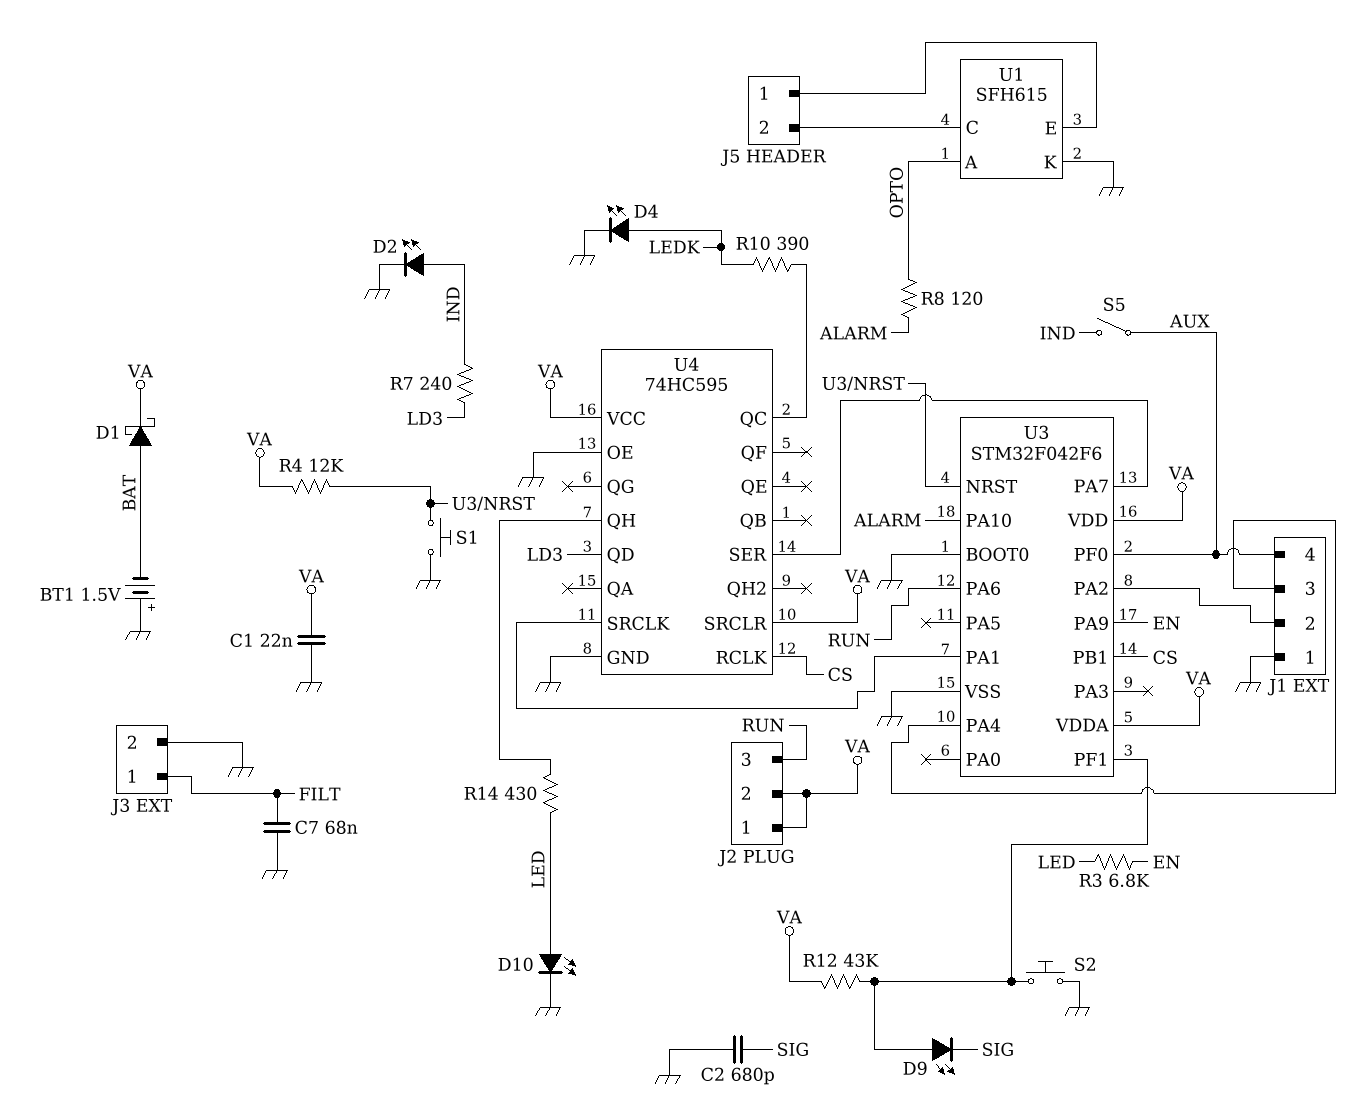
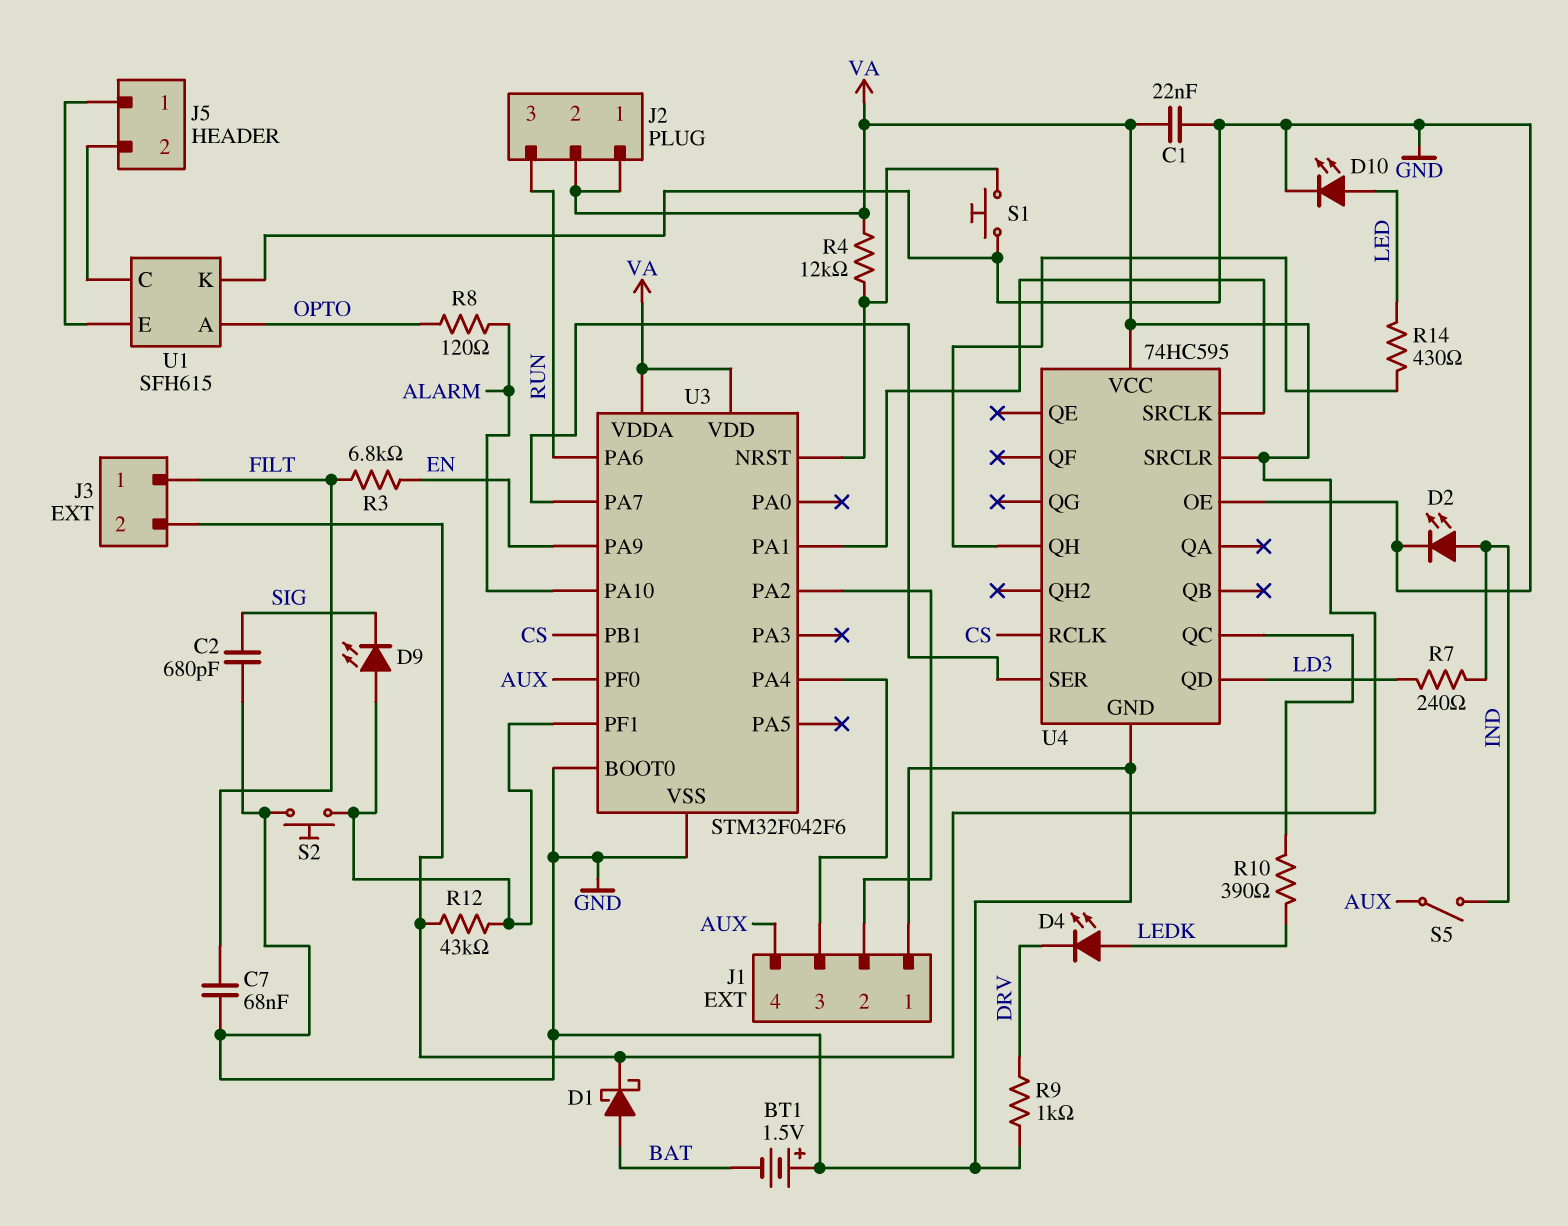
D4: LED (A LEDK, K GND) -> LED (A LEDK, K DRV)
J3 pin 2: GND -> VA
R3: 6.8k (EN, LED) -> 6.8k (EN, FILT)
R9: none -> 1k (DRV, GND)

